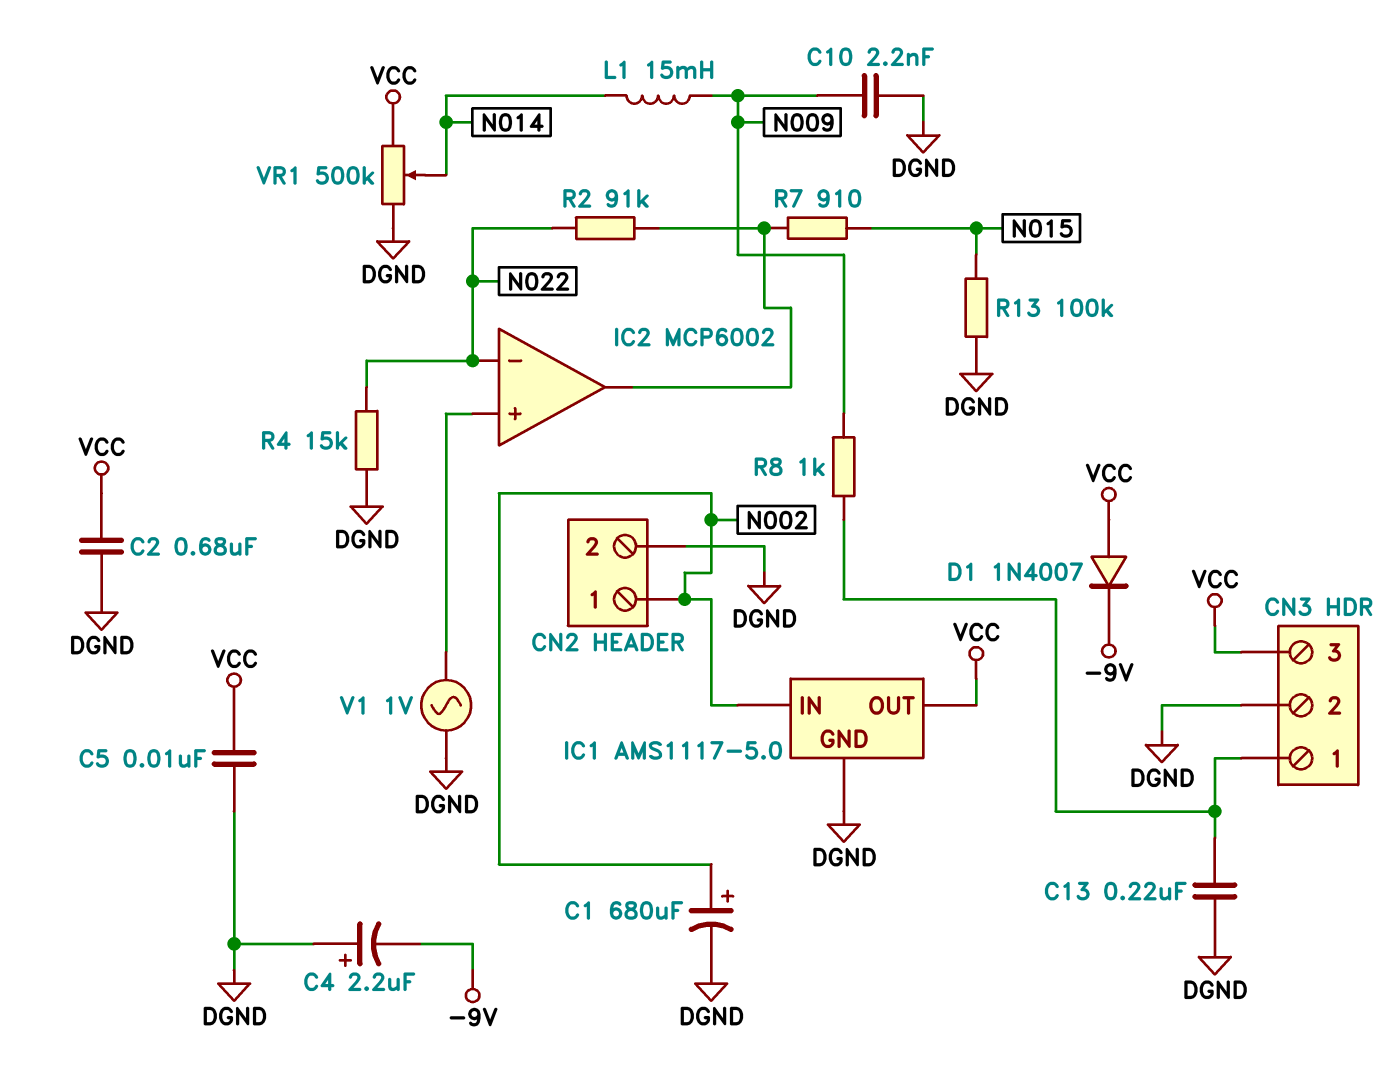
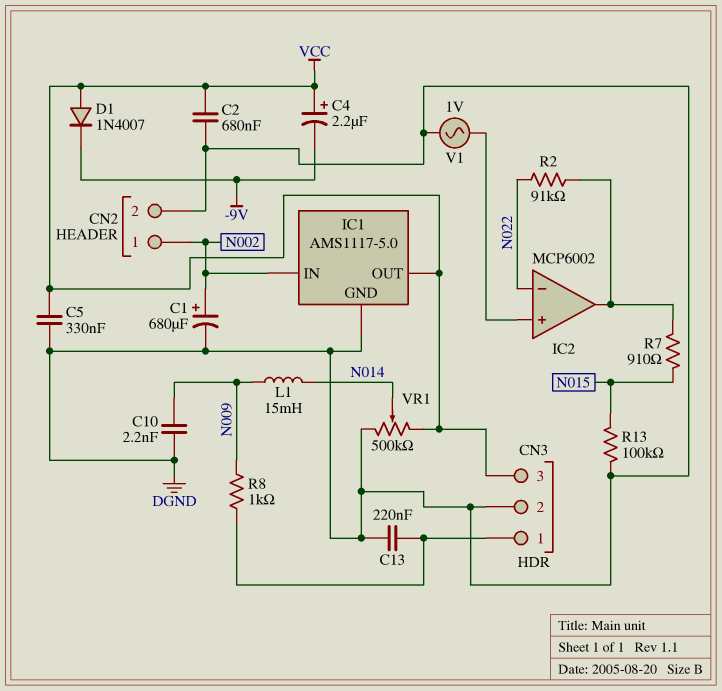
C4: 2.2uF (plus DGND, minus -9V) -> 2.2uF (plus VCC, minus -9V)
C5: 10nF (DGND, VCC) -> 330nF (DGND, VCC)
R4: 15k (DGND, N022) -> none

